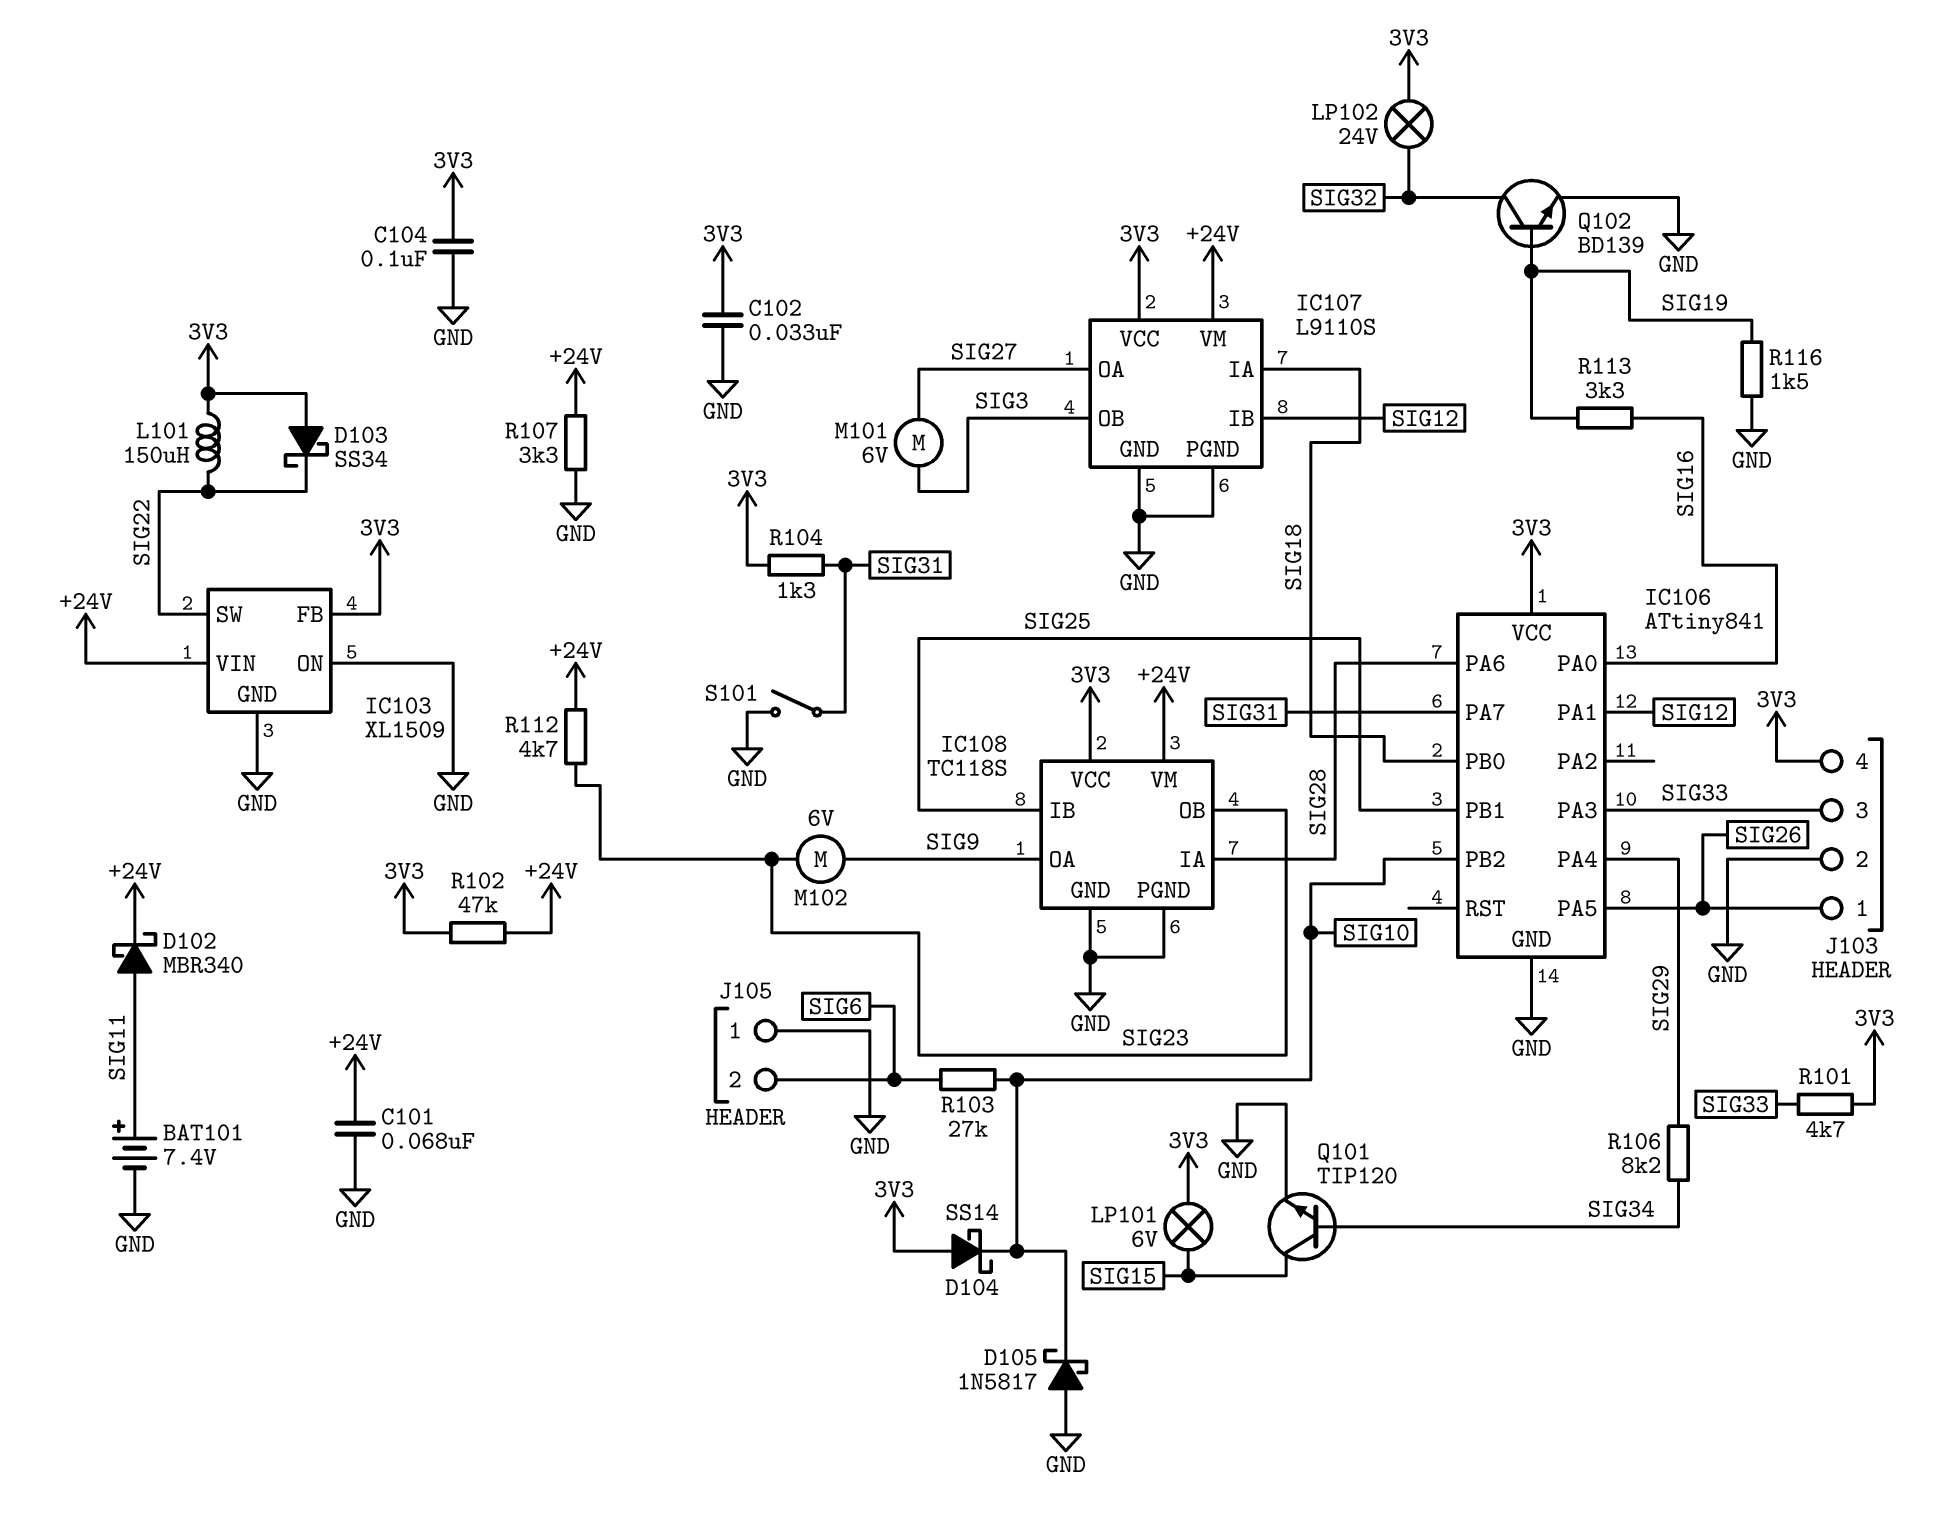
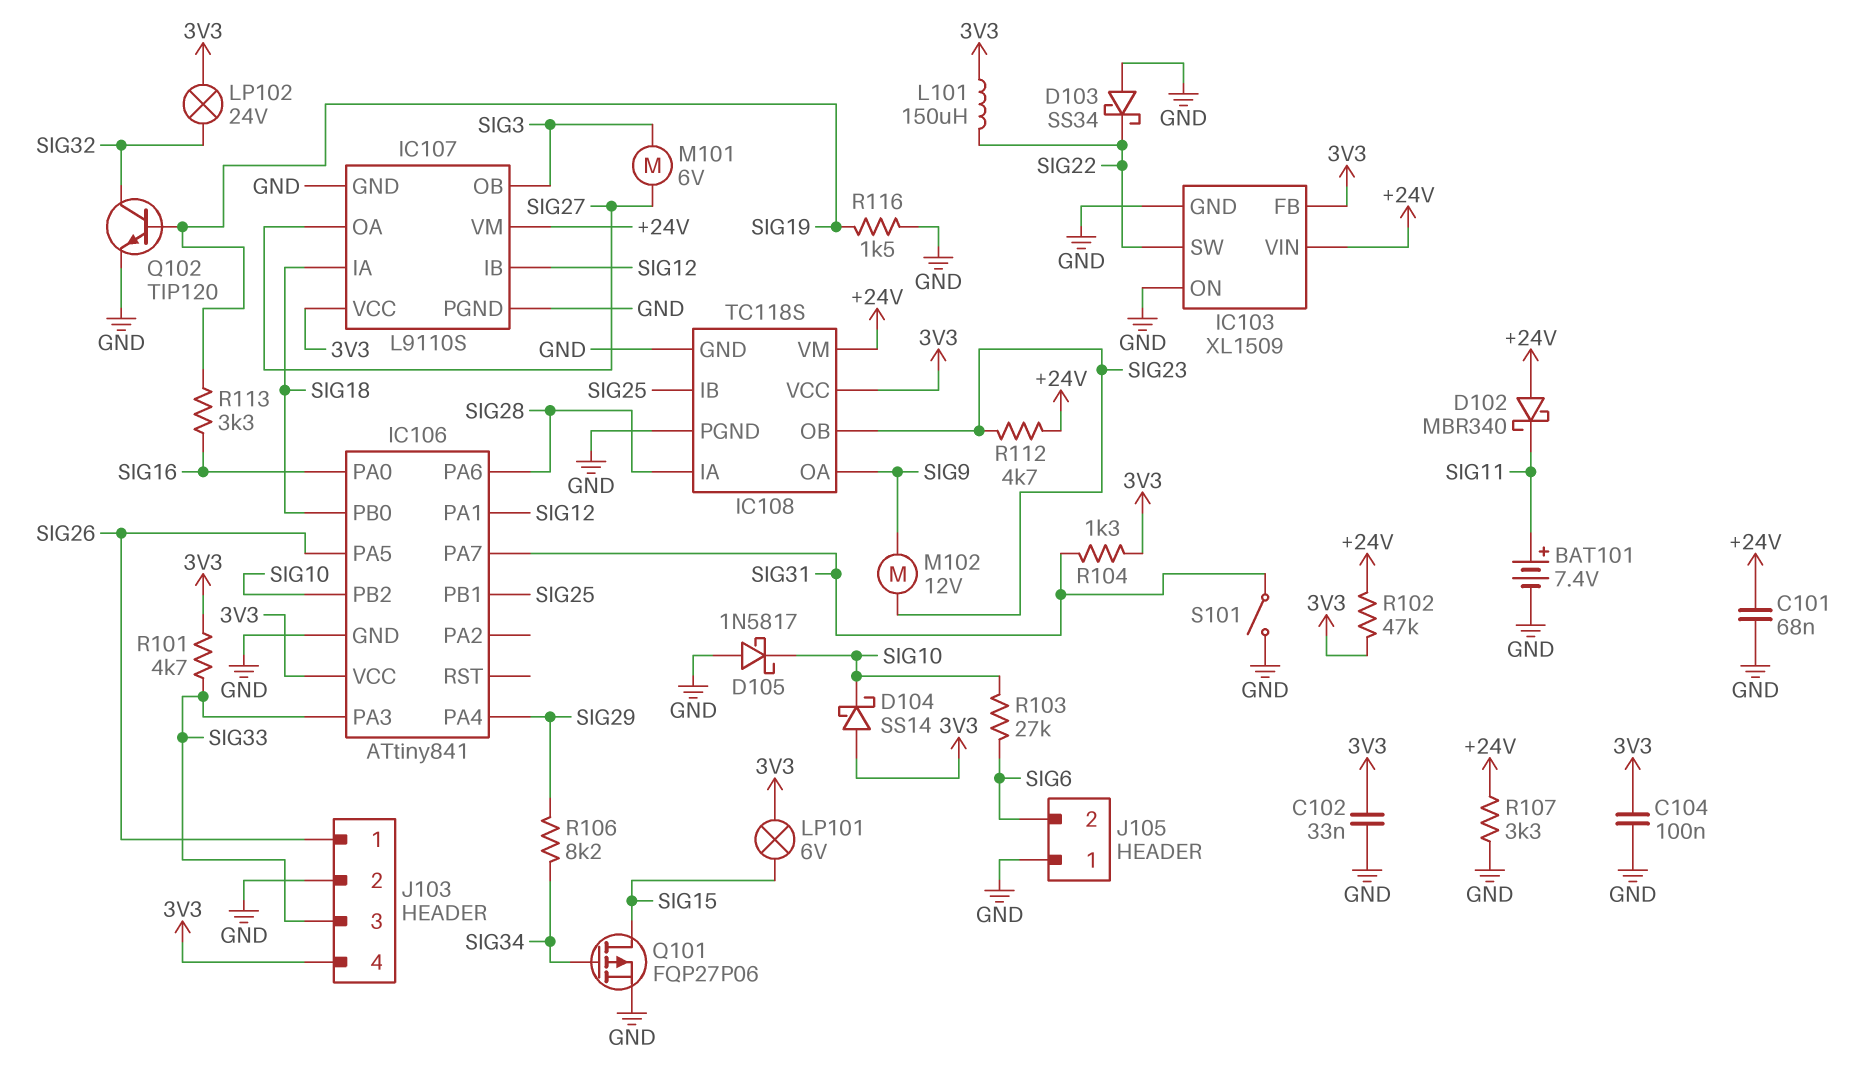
D102: schottky MBR340 (A SIG11, K +24V) -> schottky MBR340 (A +24V, K SIG11)
D103: schottky SS34 (A 3V3, K SIG22) -> schottky SS34 (A GND, K SIG22)
M102: motor 6V (SIG9, SIG23) -> motor 12V (SIG9, SIG23)
Q101: NPN TIP120 (B SIG34, C SIG15, E GND) -> PMOS FQP27P06 (G SIG34, D SIG15, S GND)
Q102: NPN BD139 (B SIG19, C SIG32, E GND) -> NPN TIP120 (B SIG19, C SIG32, E GND)

